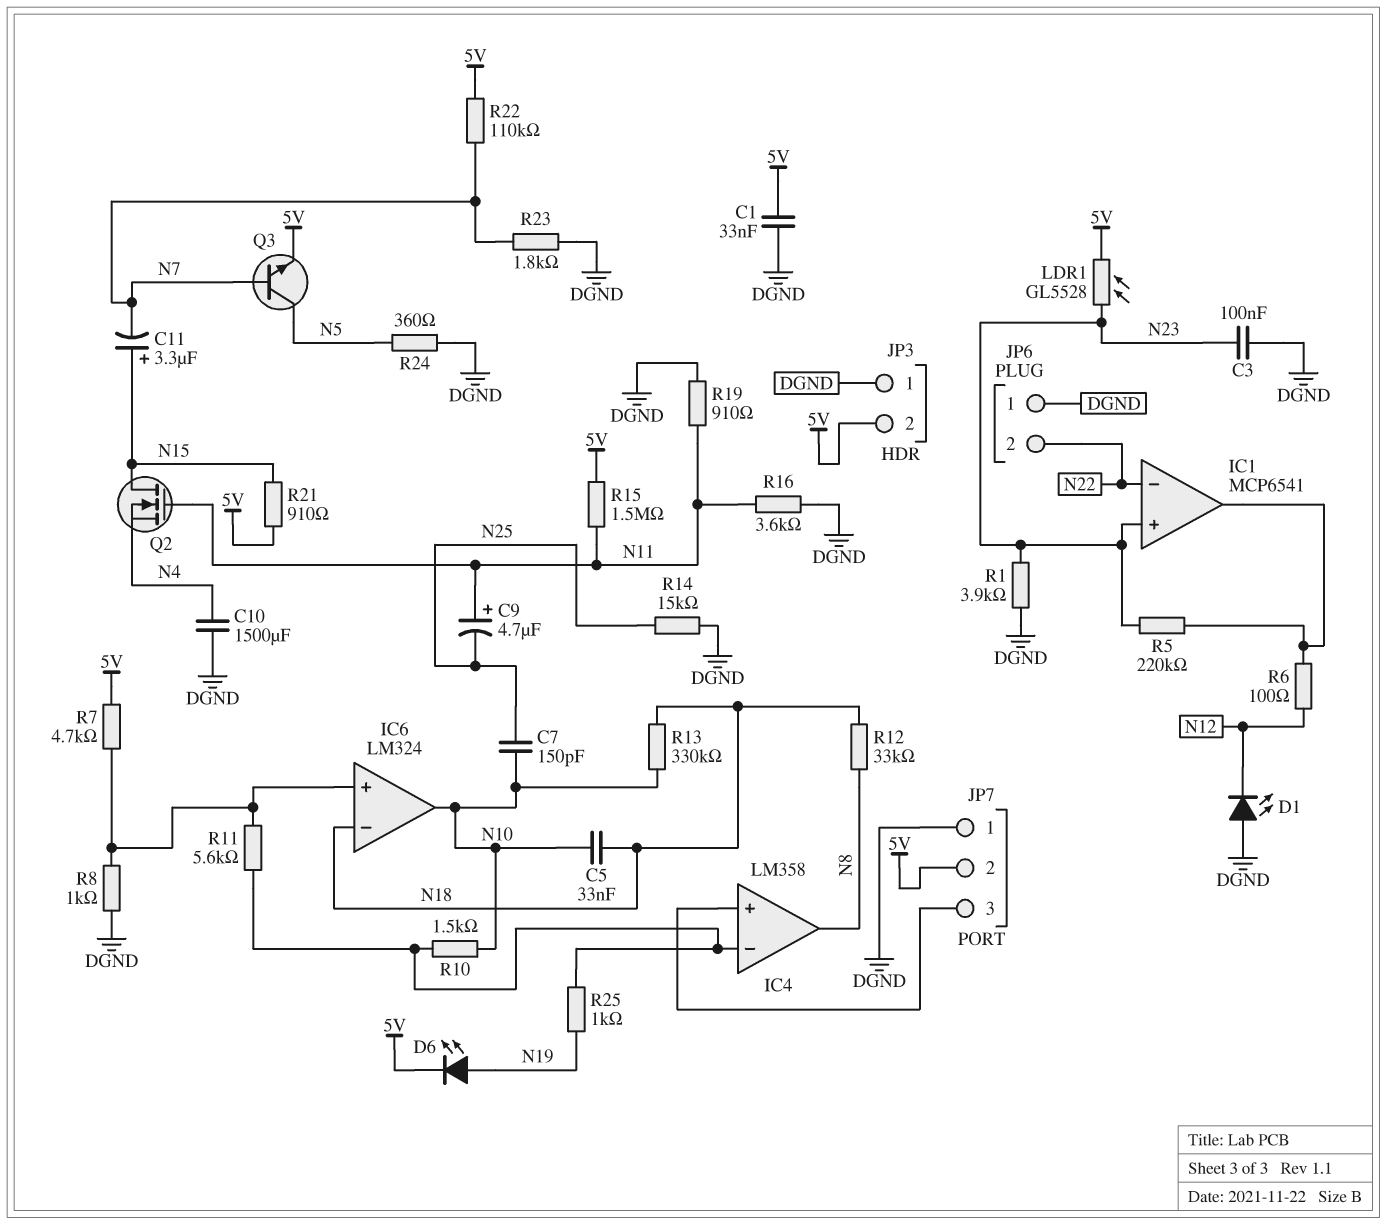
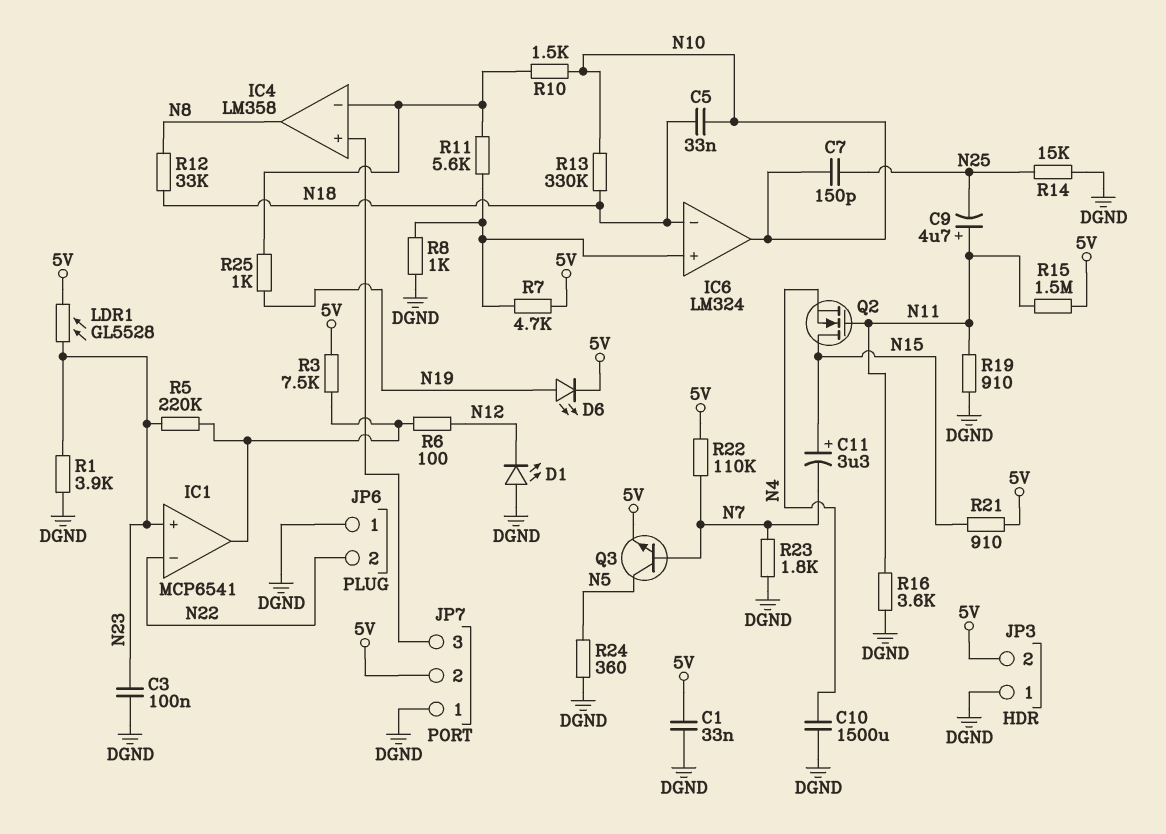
R3: none -> 7.5k (5V, IC1/out)

